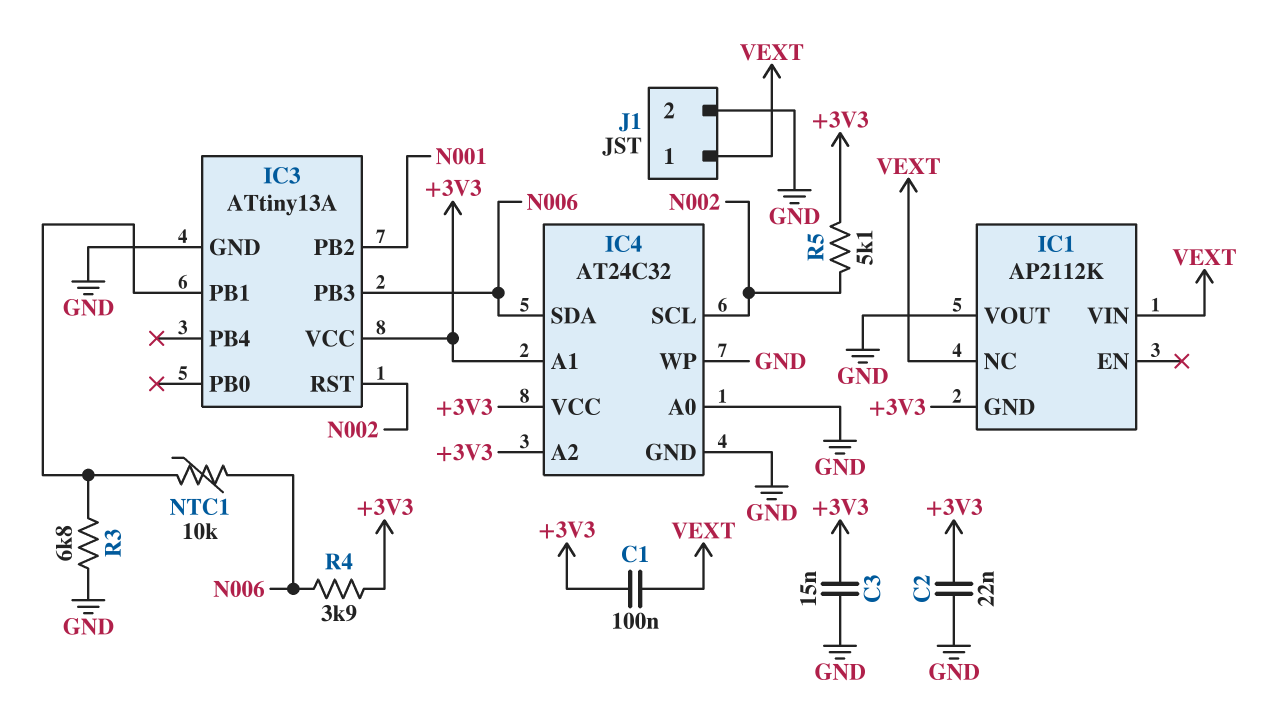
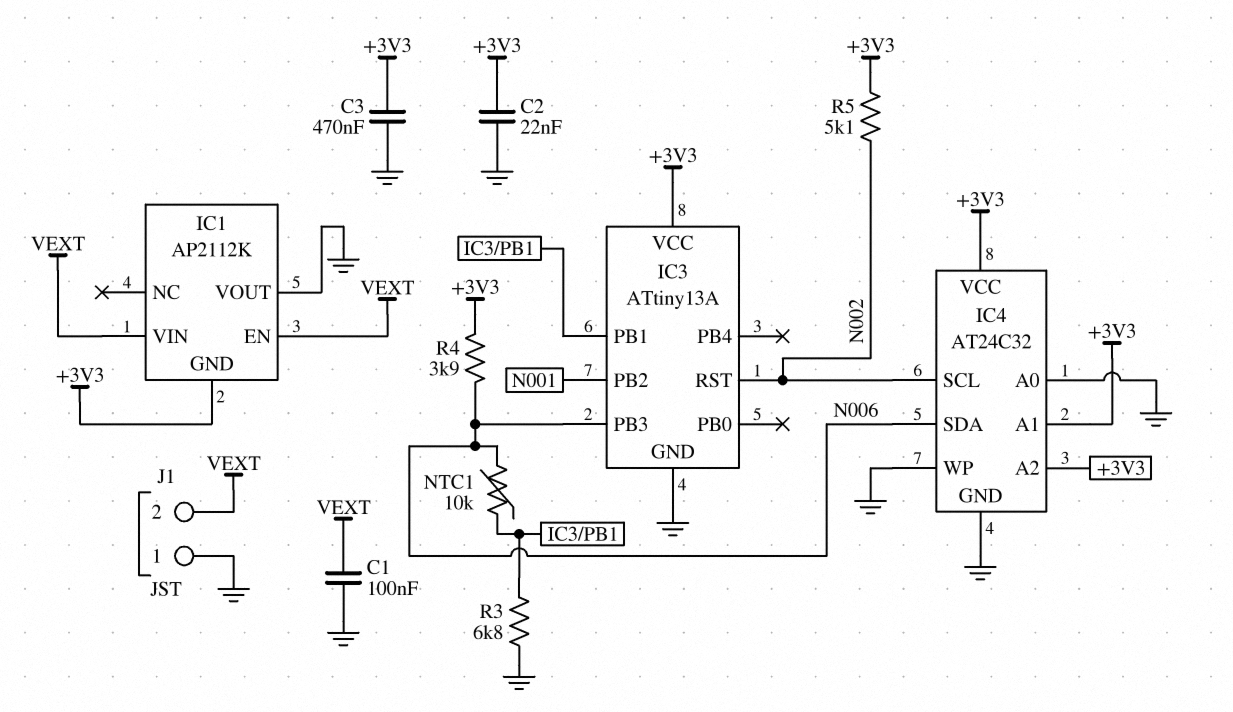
C1: 100nF (+3V3, VEXT) -> 100nF (GND, VEXT)
C3: 15nF (+3V3, GND) -> 470nF (+3V3, GND)
IC1 pin EN: none -> VEXT
IC1 pin NC: VEXT -> none
J1 pin 1: VEXT -> GND
J1 pin 2: GND -> VEXT

